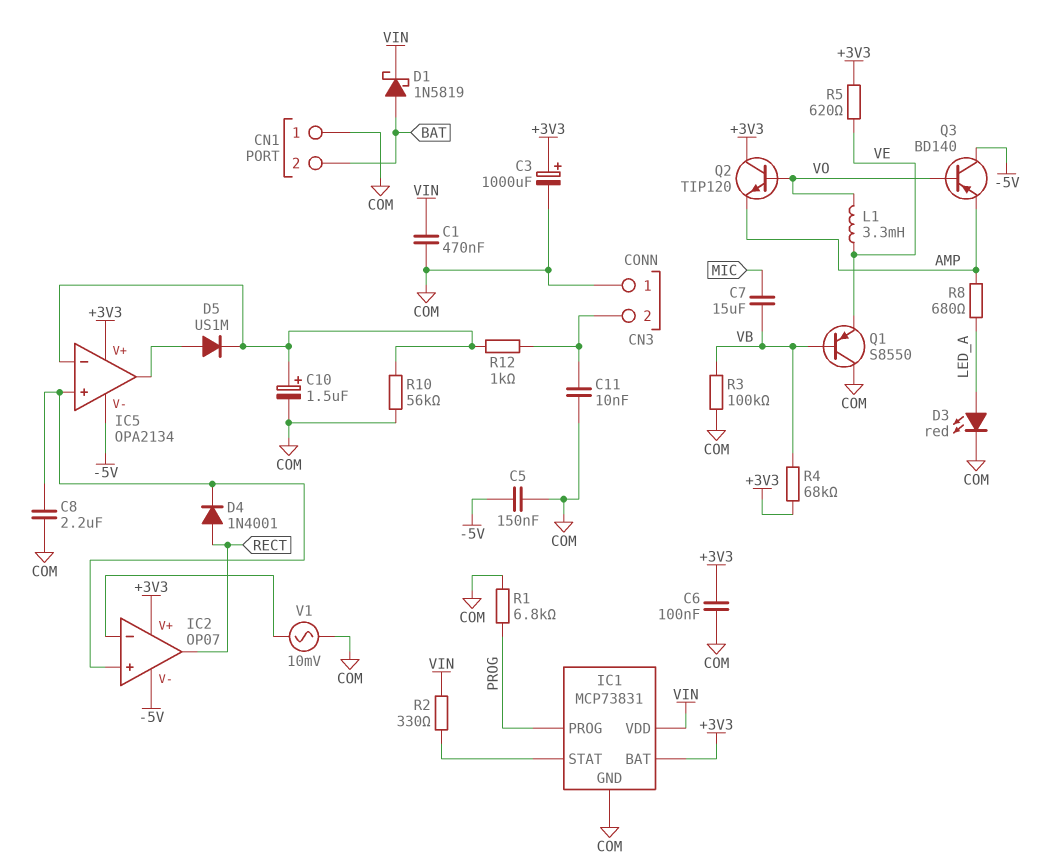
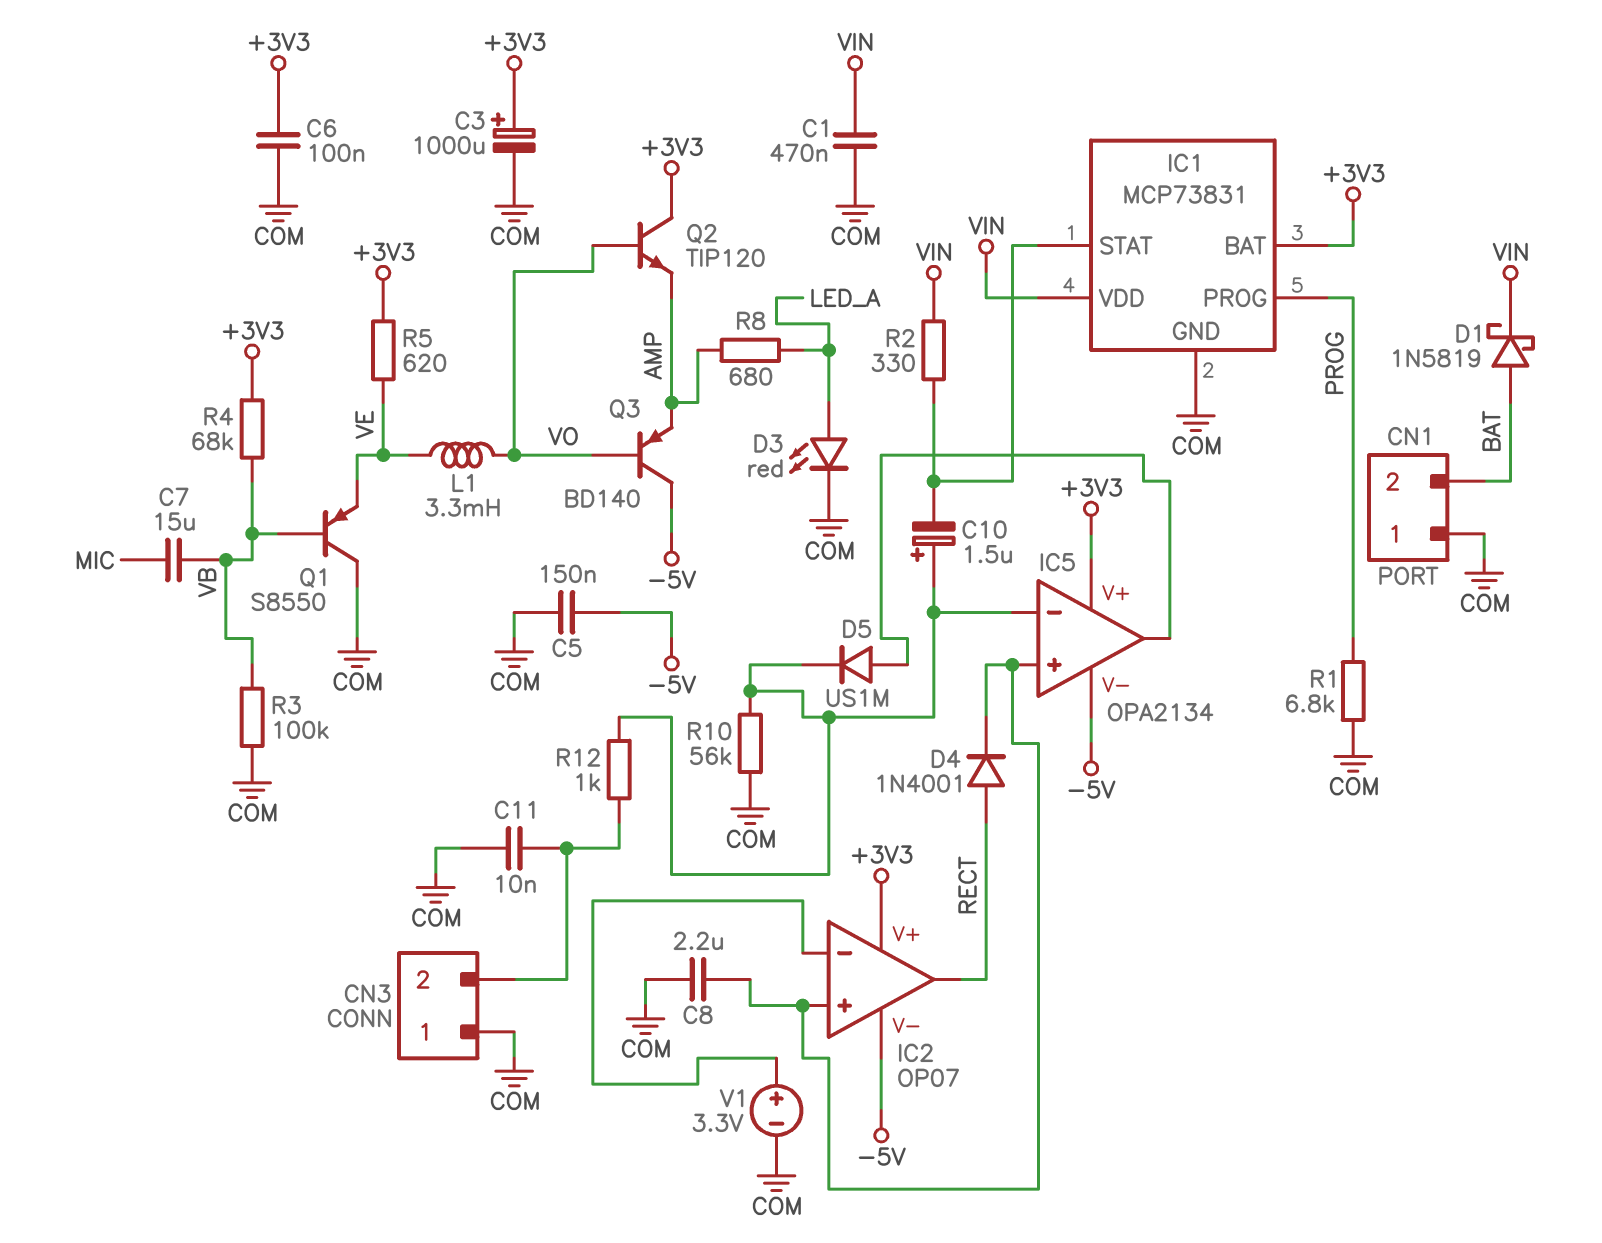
C10: 1.5uF (plus IC5/in-, minus COM) -> 1.5uF (plus IC5/in-, minus IC1/STAT)
V1: AC 10mV (COM, IC2/in-) -> 3.3V (plus IC2/in-, minus COM)

